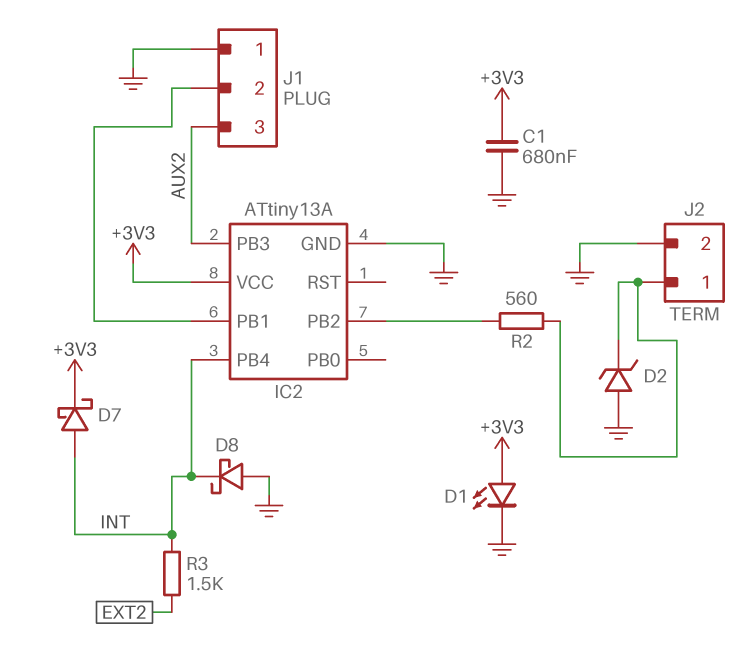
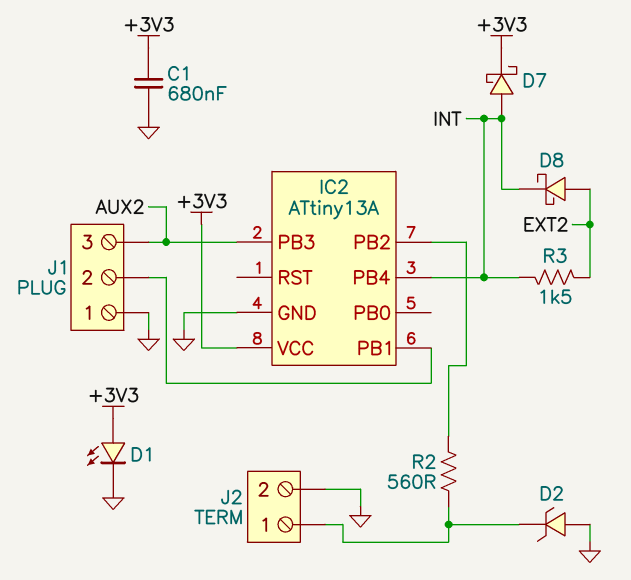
D8: schottky (A GND, K INT) -> schottky (A EXT2, K INT)

